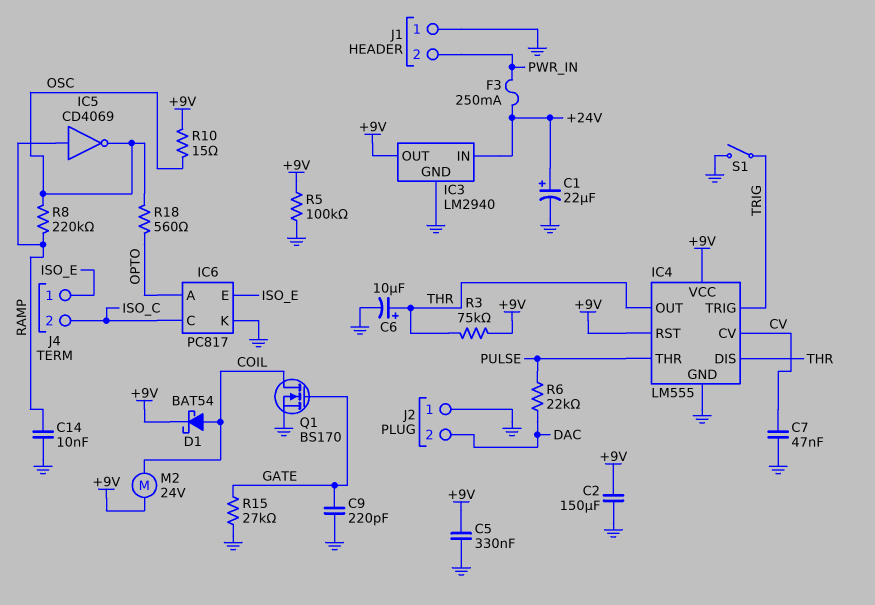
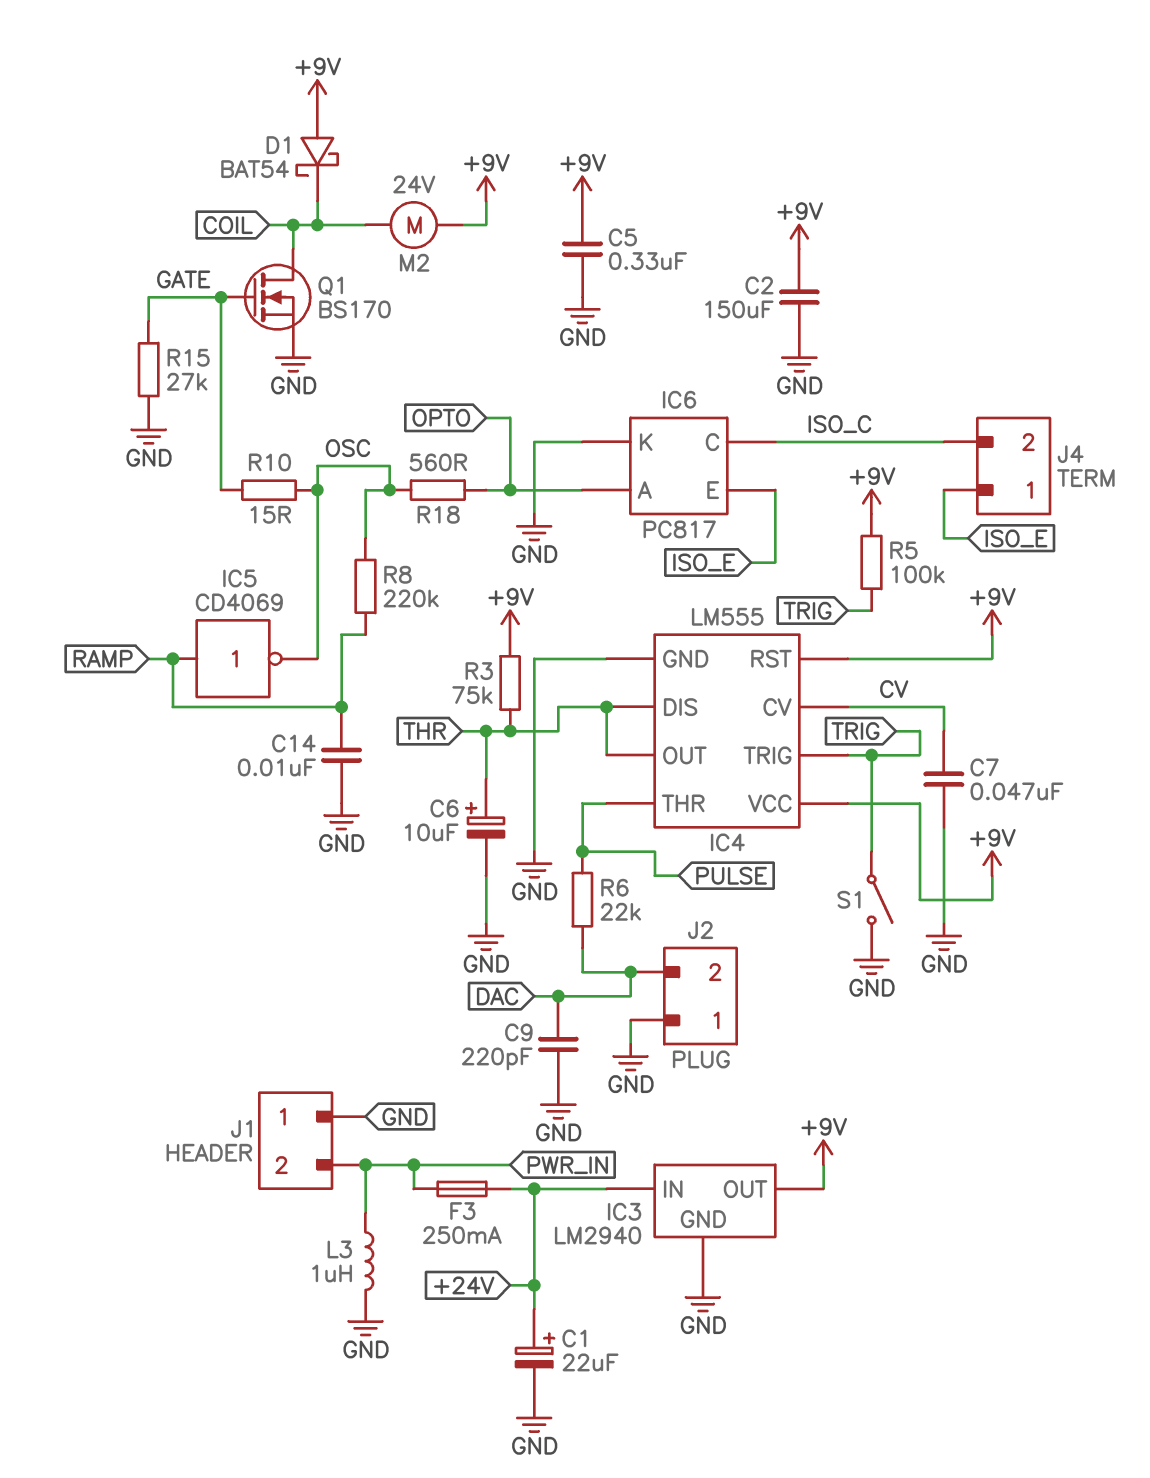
C9: 220pF (GATE, GND) -> 220pF (DAC, GND)
D1: schottky BAT54 (A COIL, K +9V) -> schottky BAT54 (A +9V, K COIL)
L3: none -> 1uH (GND, PWR_IN)
R5: 100k (+9V, GND) -> 100k (+9V, TRIG)
R10: 15 (+9V, OSC) -> 15 (GATE, OSC)

